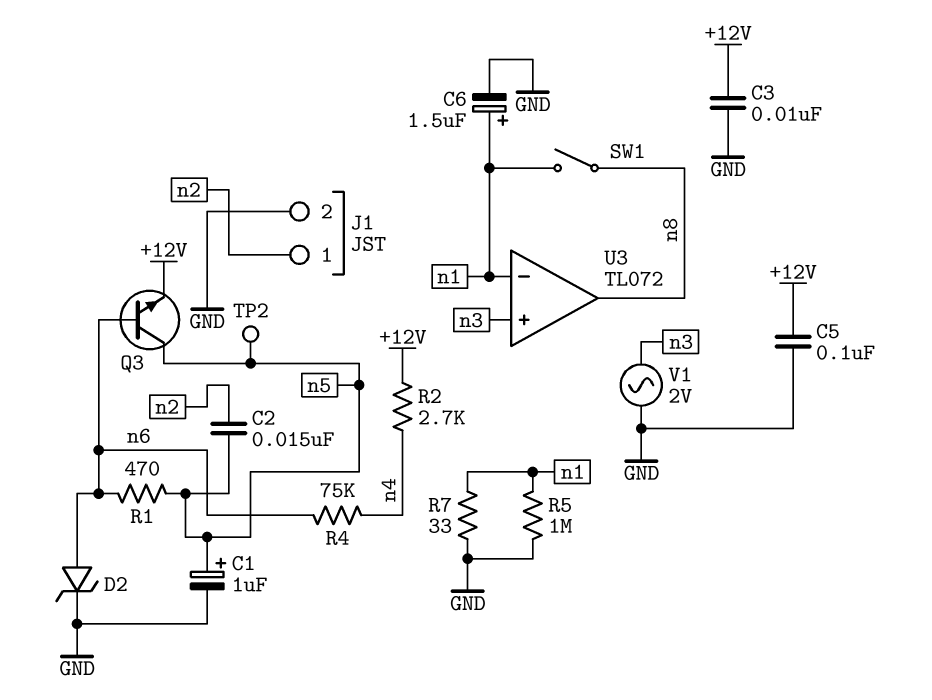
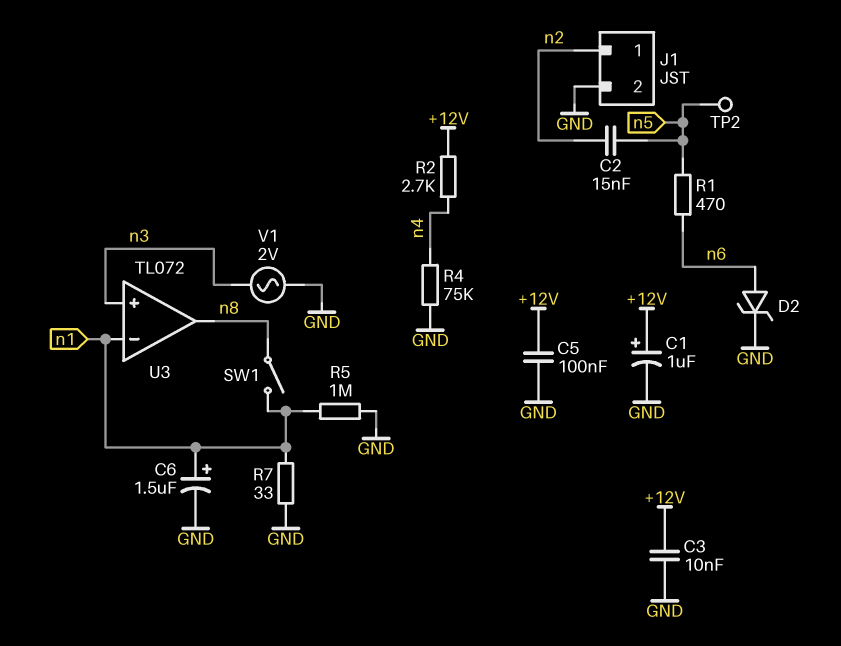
C1: 1uF (plus n5, minus GND) -> 1uF (plus +12V, minus GND)
Q3: NPN (B n6, C n5, E +12V) -> none
R4: 75k (n4, n6) -> 75k (GND, n4)

